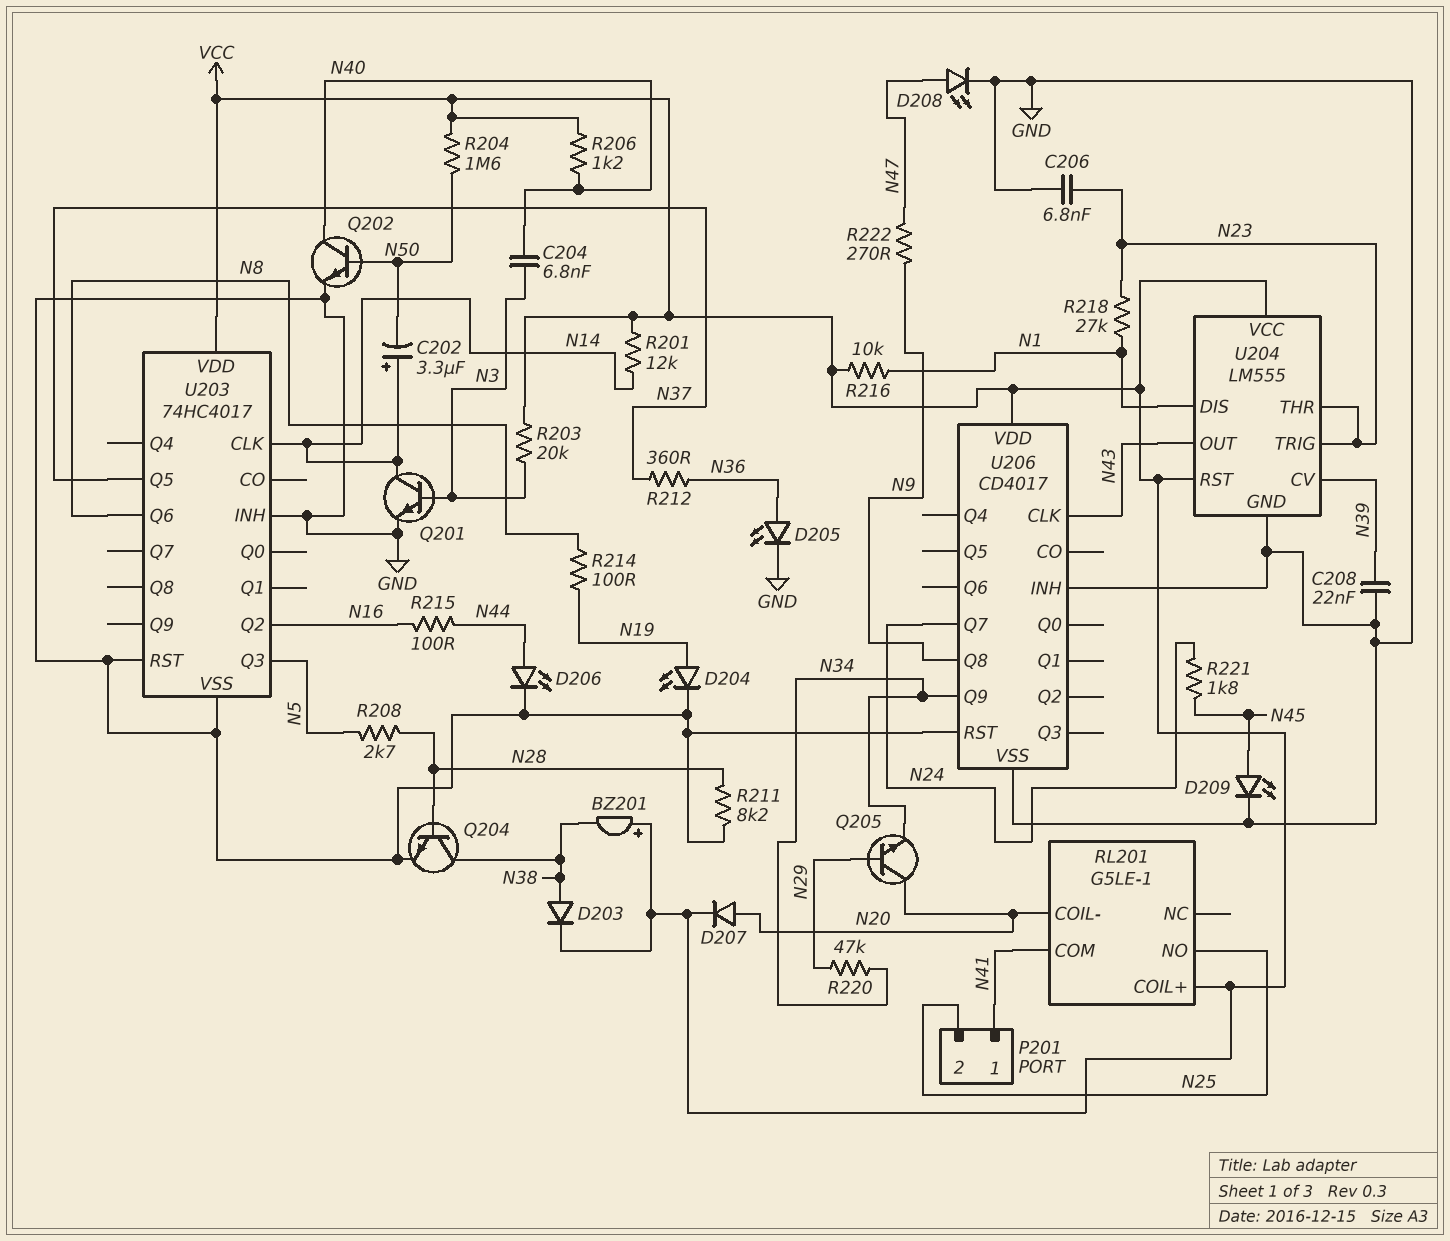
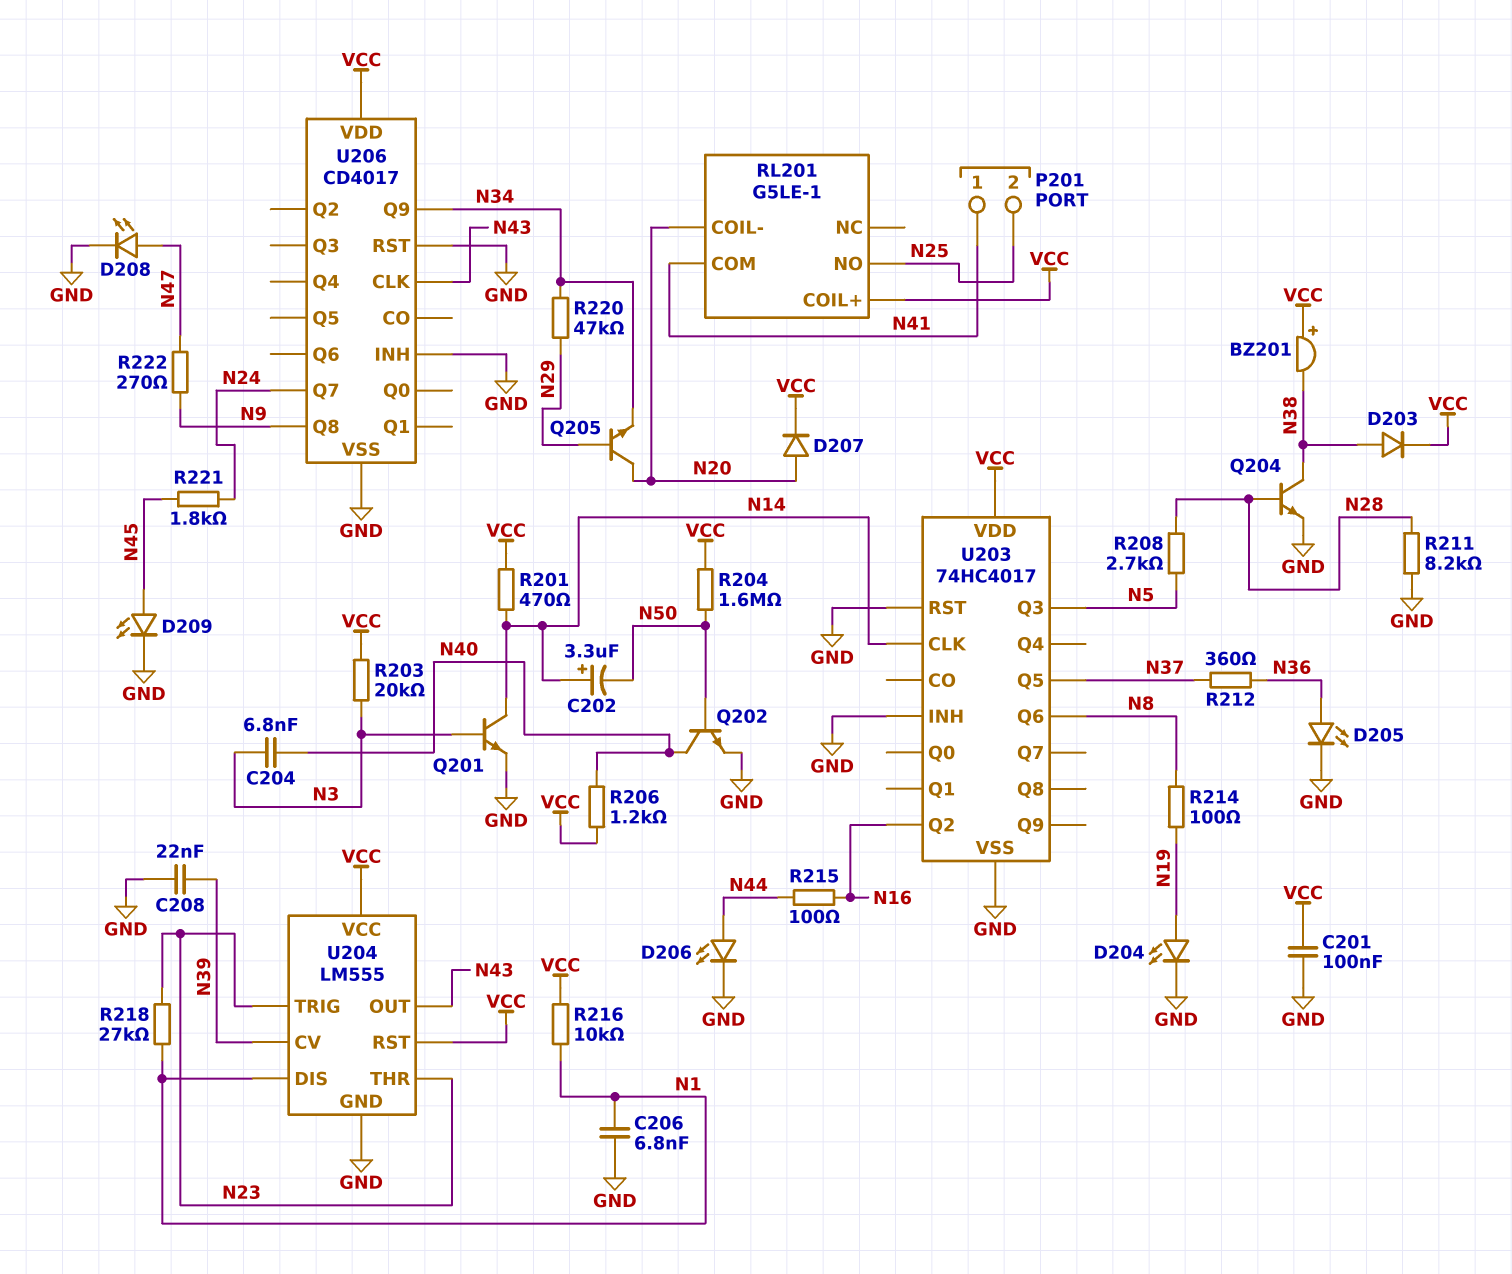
C201: none -> 100nF (GND, VCC)
C206: 6.8nF (GND, N23) -> 6.8nF (GND, N1)
R201: 12k (N14, VCC) -> 470 (N14, VCC)

